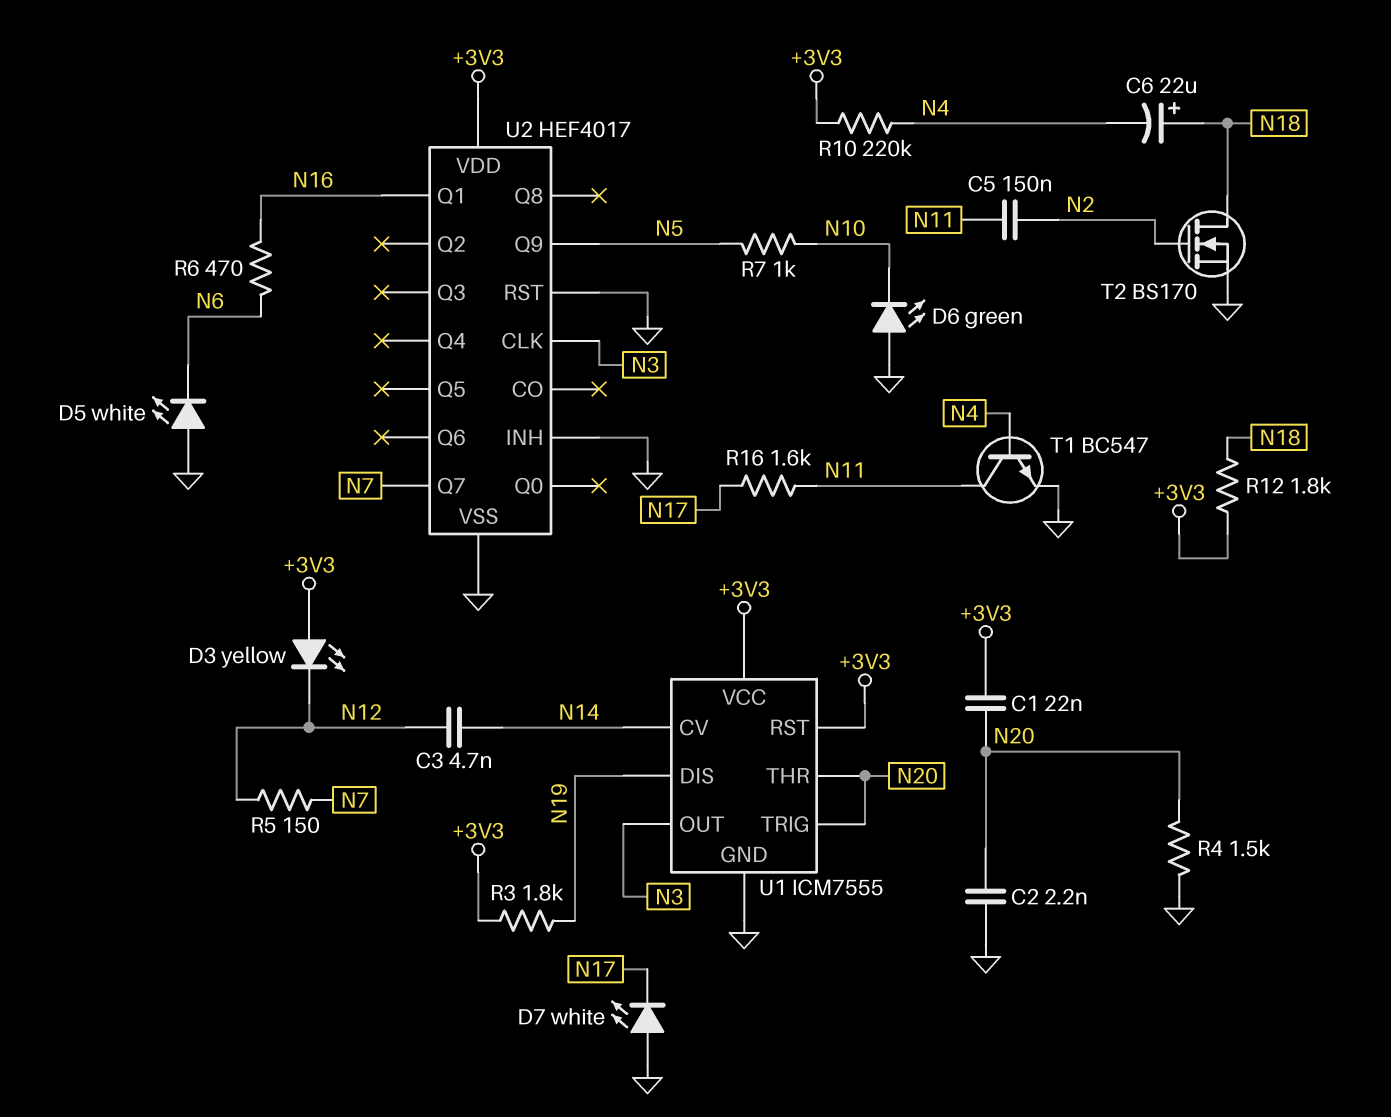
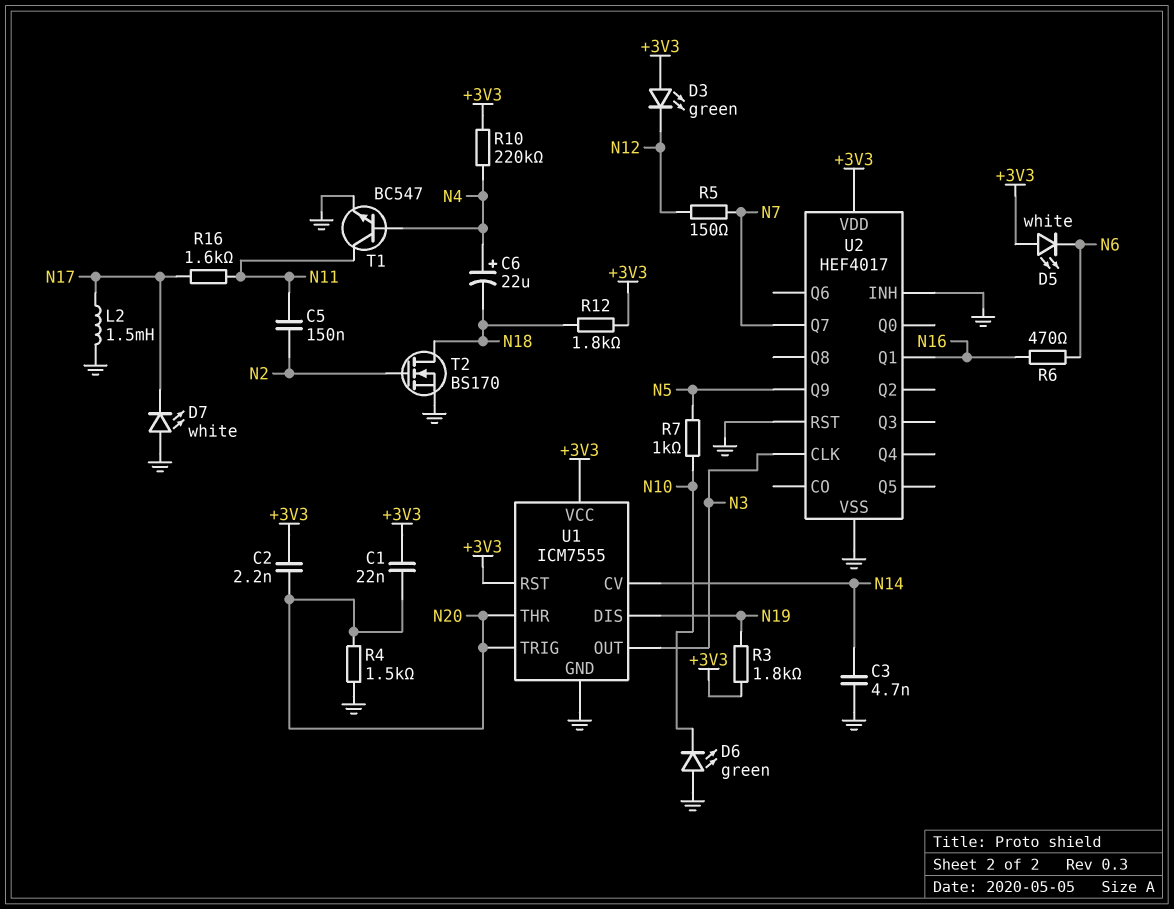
C2: 2.2nF (GND, N20) -> 2.2nF (+3V3, N20)
C3: 4.7nF (N12, N14) -> 4.7nF (GND, N14)
C6: 22uF (plus N18, minus N4) -> 22uF (plus N4, minus N18)
D3: LED yellow (A +3V3, K N12) -> LED green (A +3V3, K N12)
D5: LED white (A GND, K N6) -> LED white (A +3V3, K N6)
L2: none -> 1.5mH (GND, N17)

